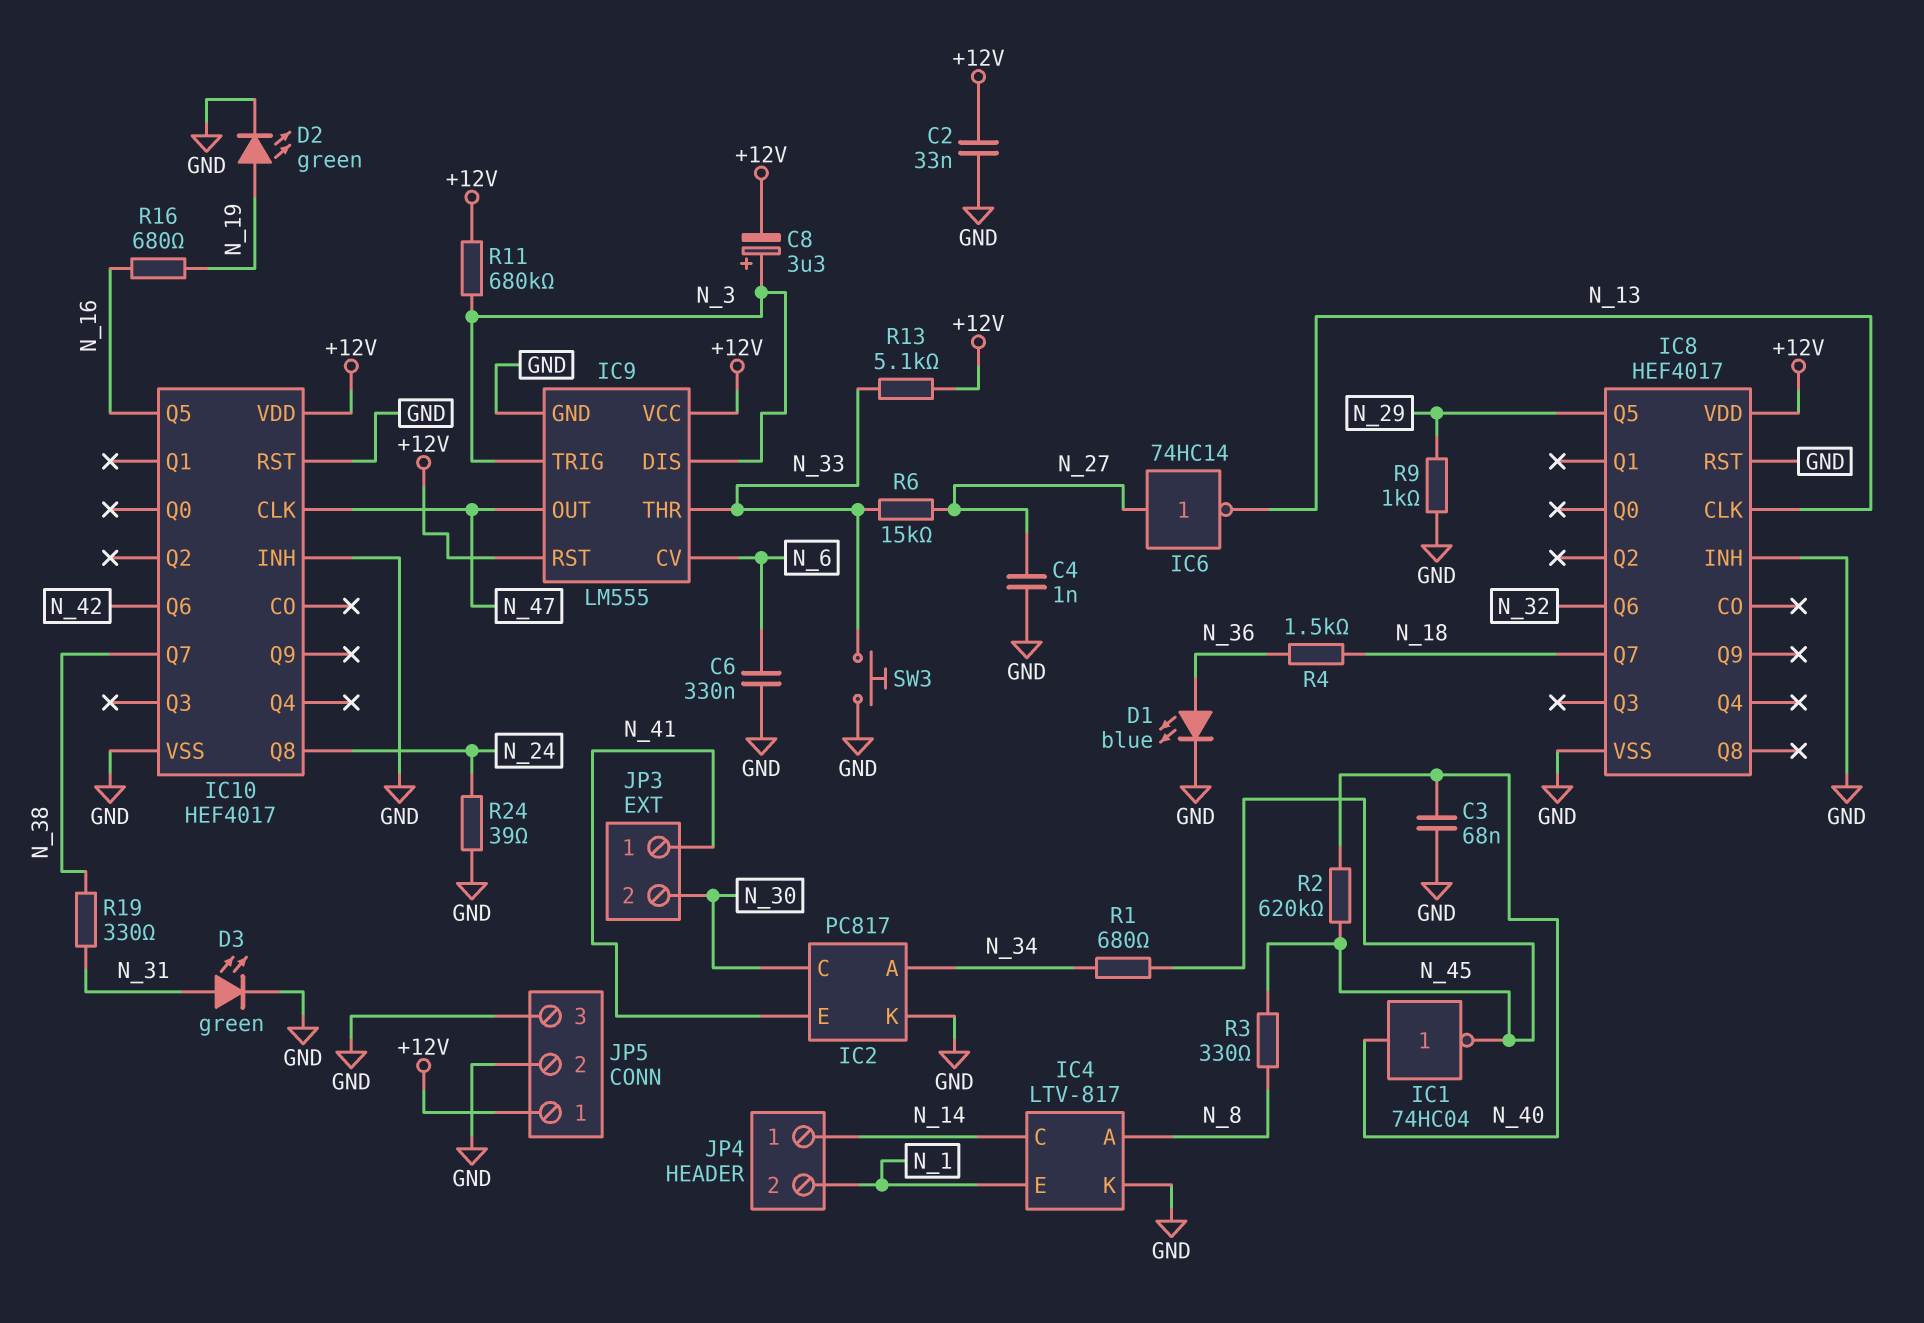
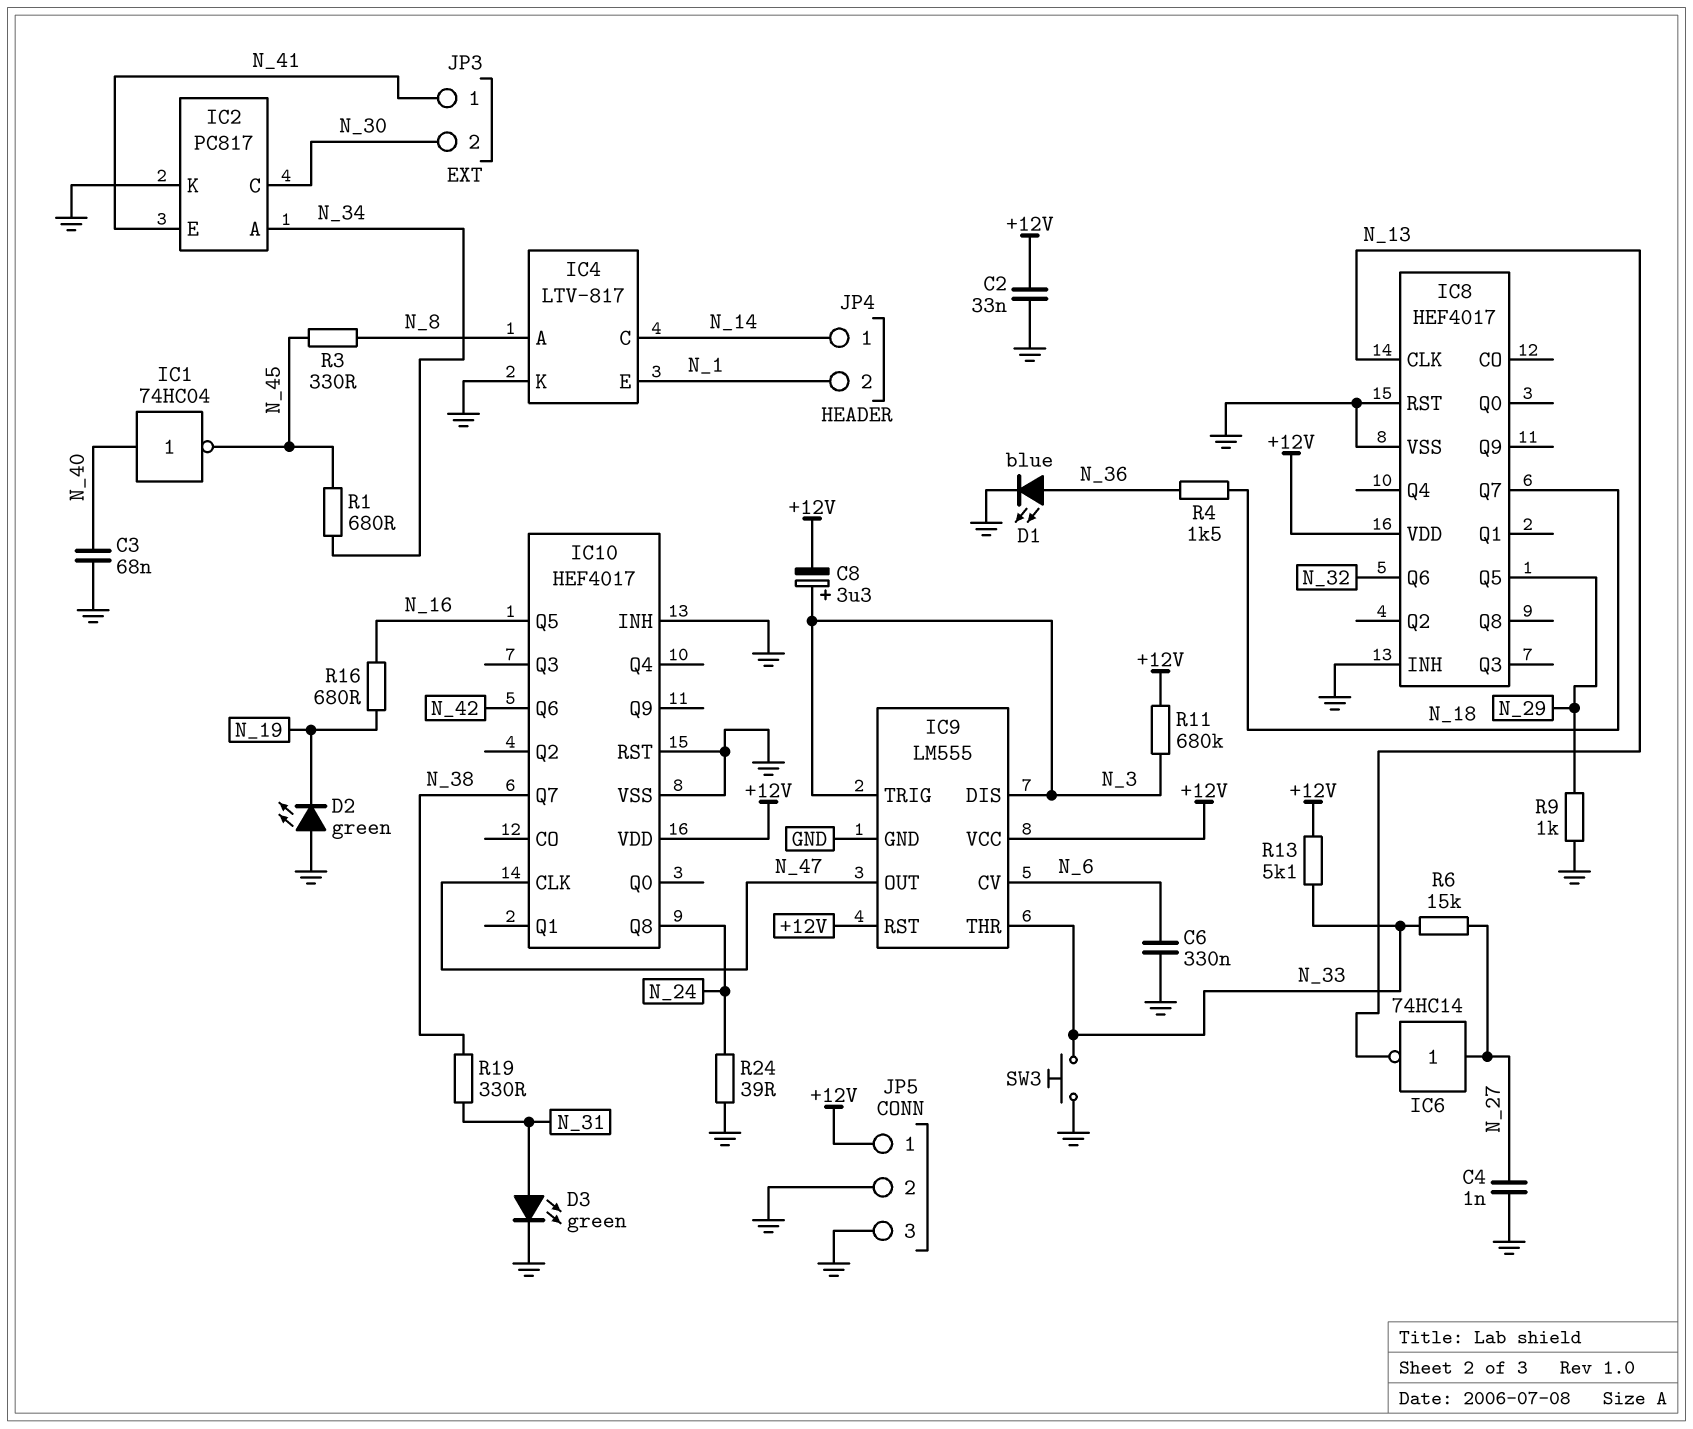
D2: LED green (A N_19, K GND) -> LED green (A GND, K N_19)
R2: 620k (N_40, N_45) -> none

